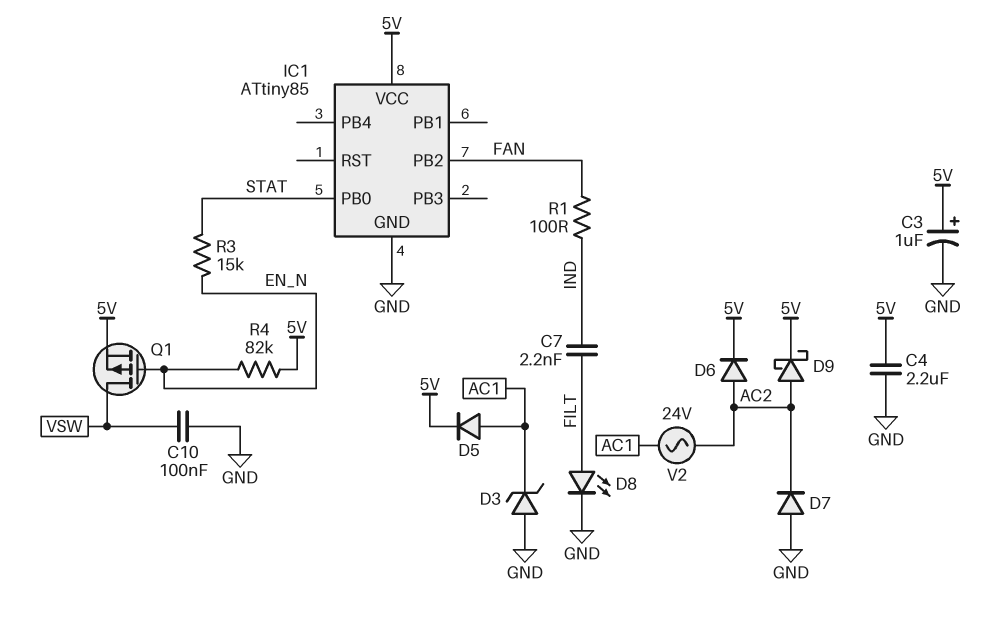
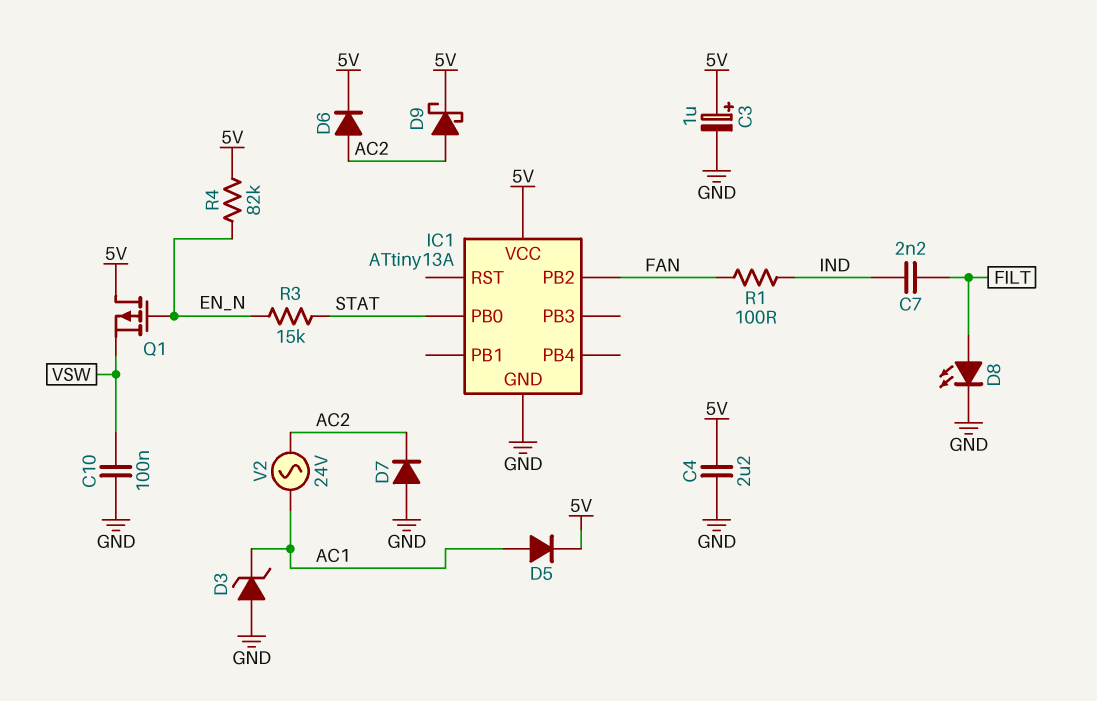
IC1: ATtiny85 -> ATtiny13A
Q1: PMOS (G EN_N, D VSW, S 5V) -> PMOS (G EN_N, D 5V, S VSW)

